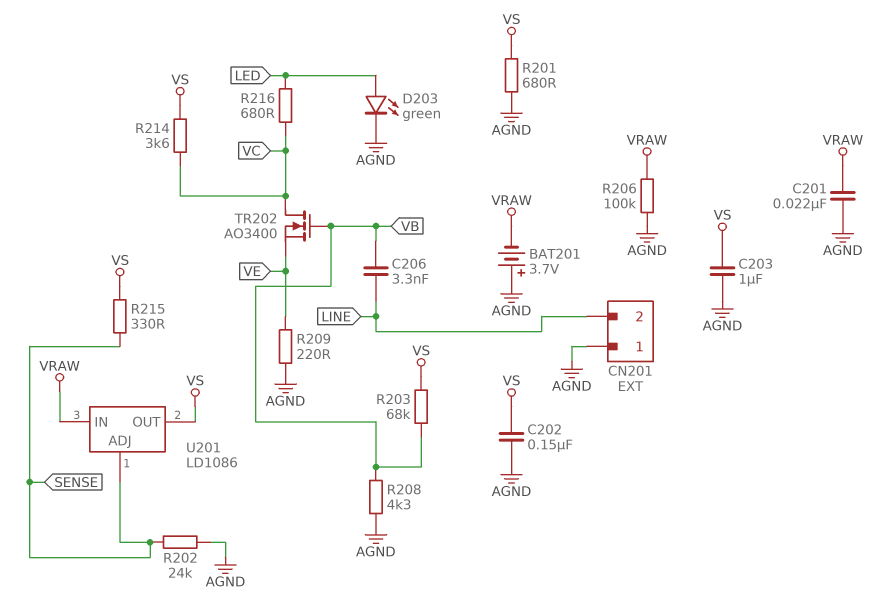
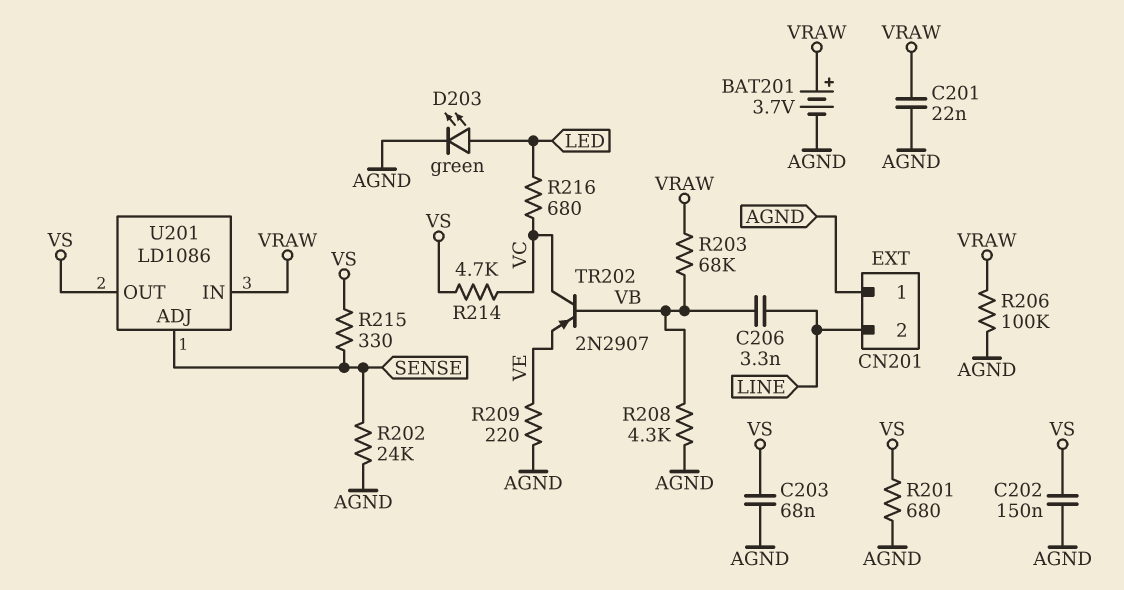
BAT201: 3.7V (plus AGND, minus VRAW) -> 3.7V (plus VRAW, minus AGND)
C203: 1uF (AGND, VS) -> 68nF (AGND, VS)
R203: 68k (VB, VS) -> 68k (VB, VRAW)
R214: 3.6k (VC, VS) -> 4.7k (VC, VS)
TR202: NMOS AO3400 (G VB, D VC, S VE) -> PNP 2N2907 (B VB, C VC, E VE)

